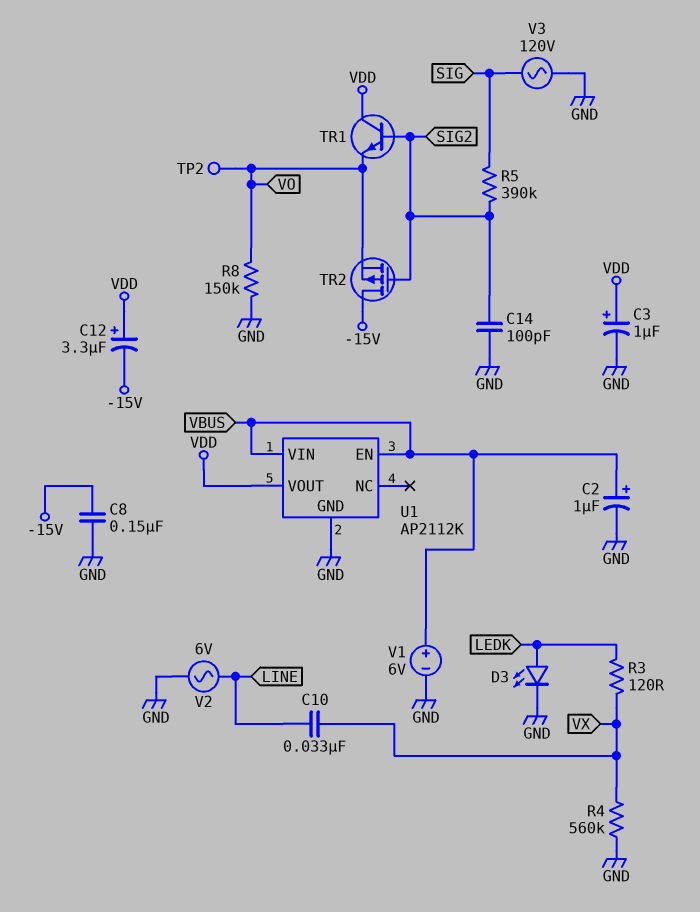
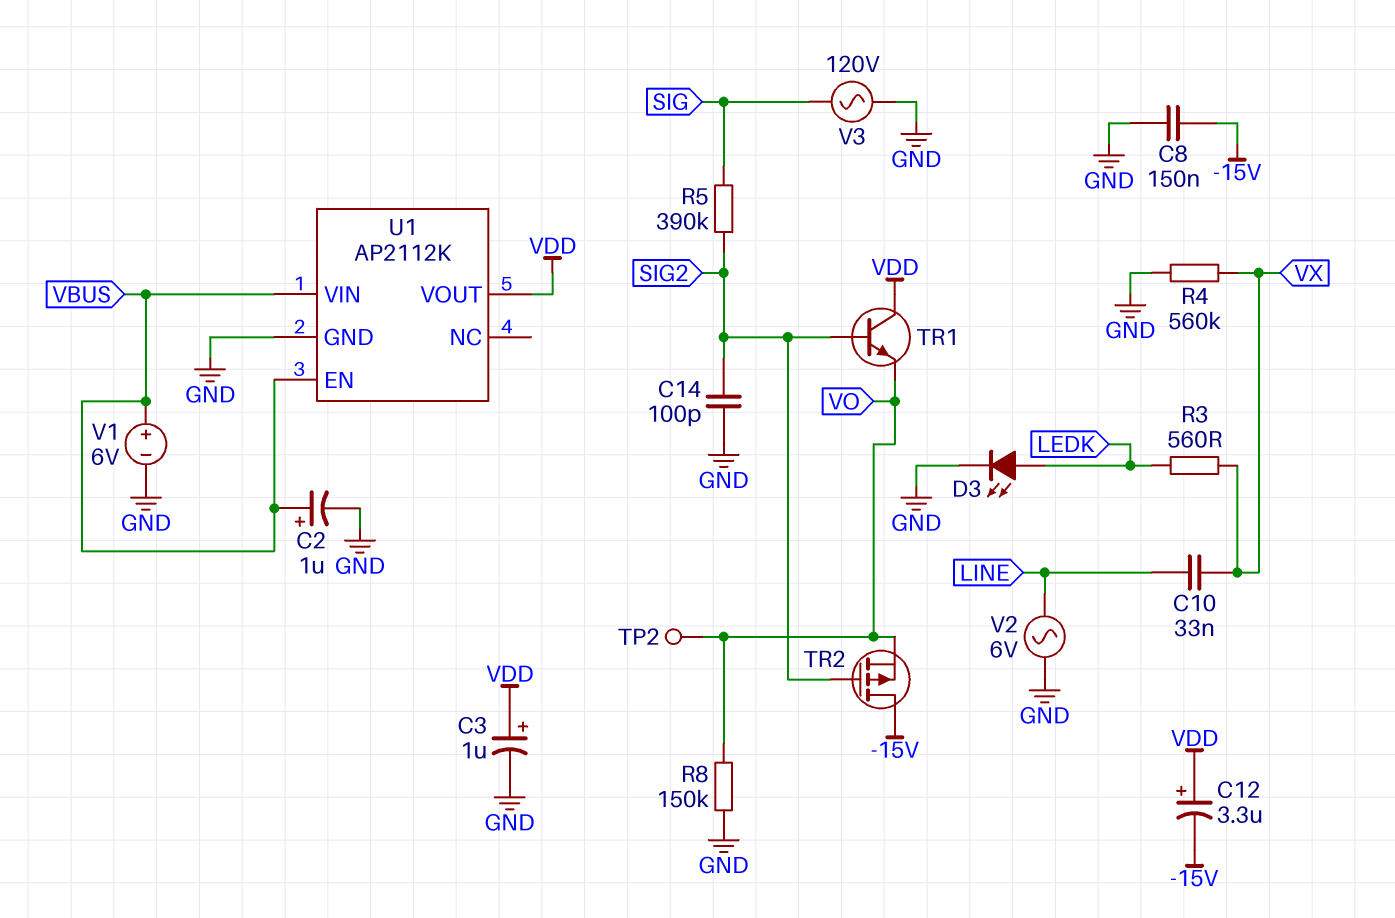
R3: 120 (LEDK, VX) -> 560 (LEDK, VX)

